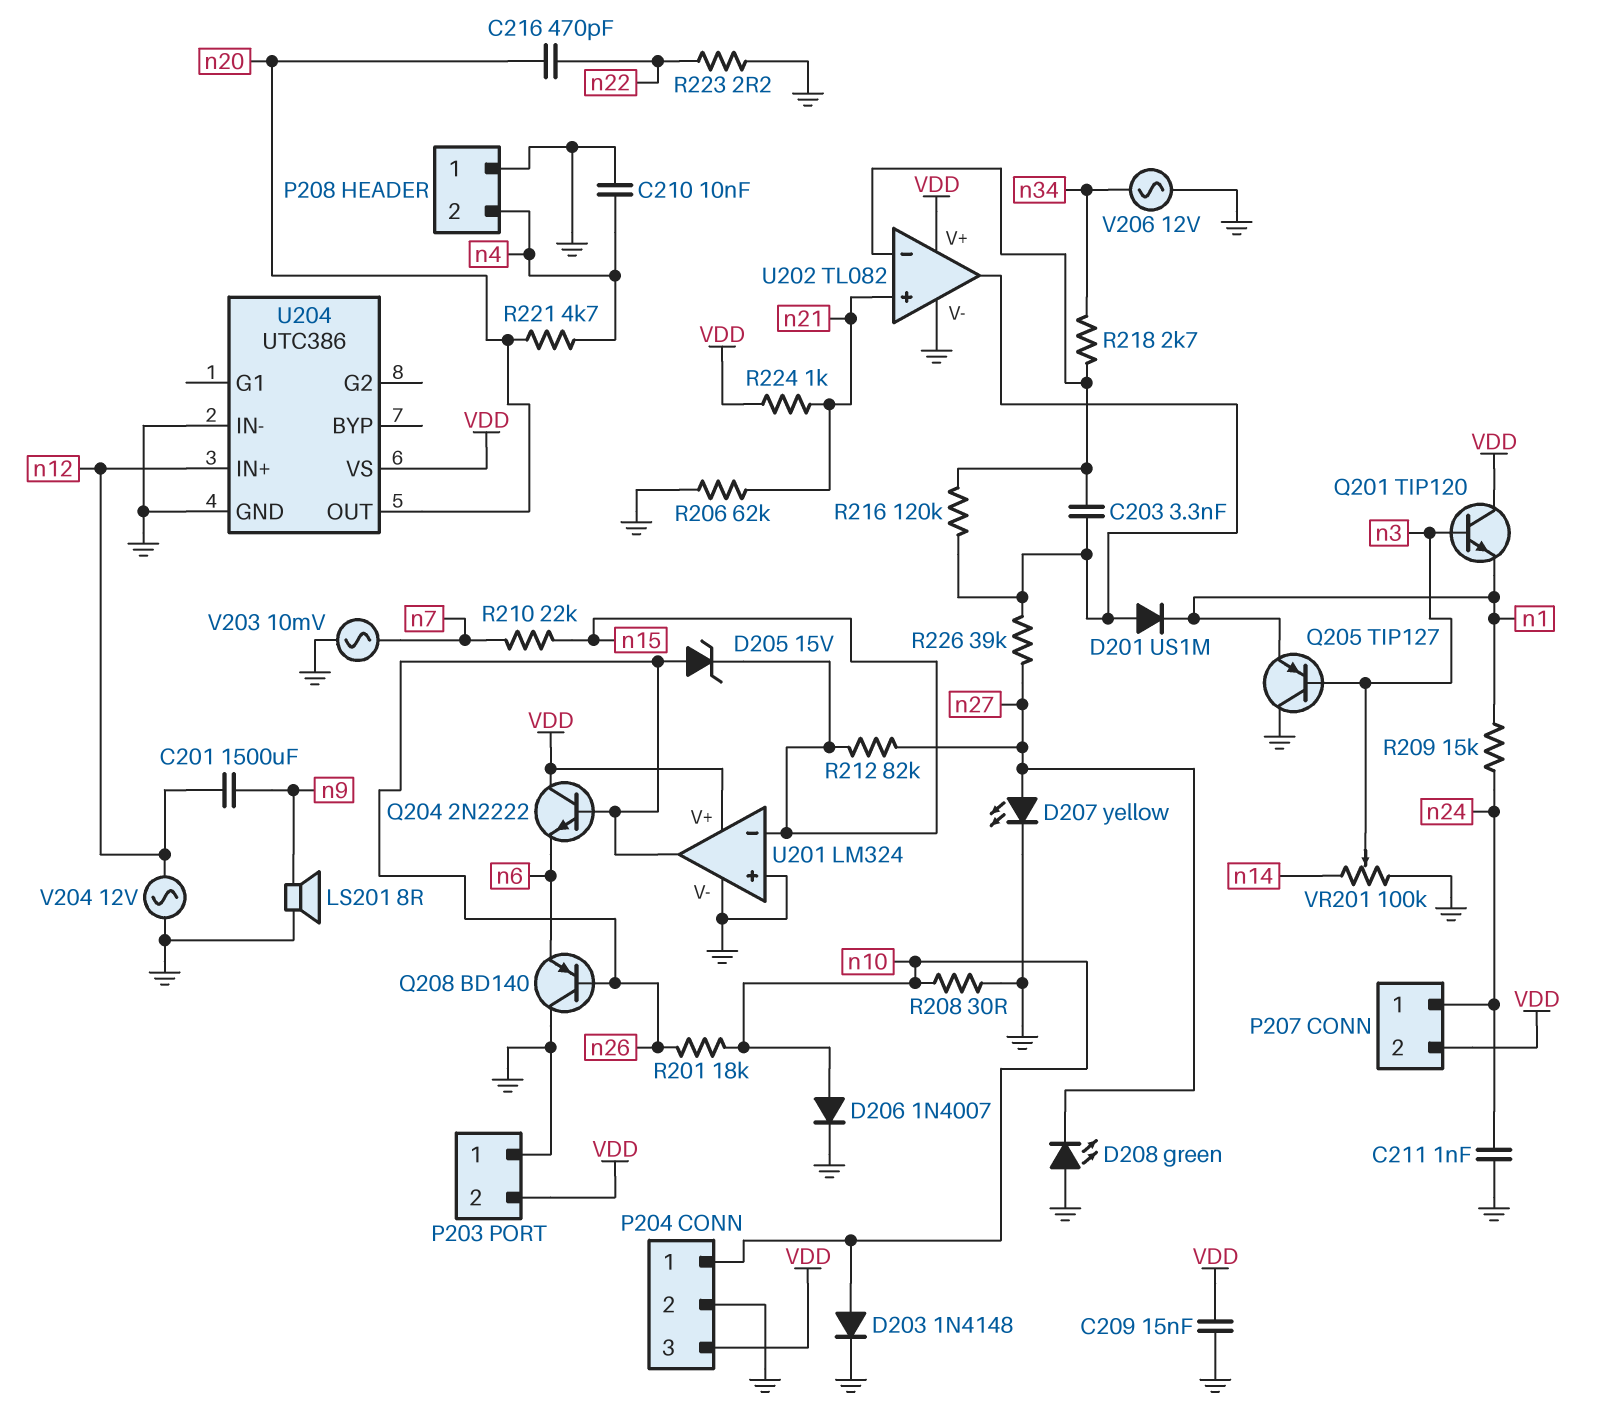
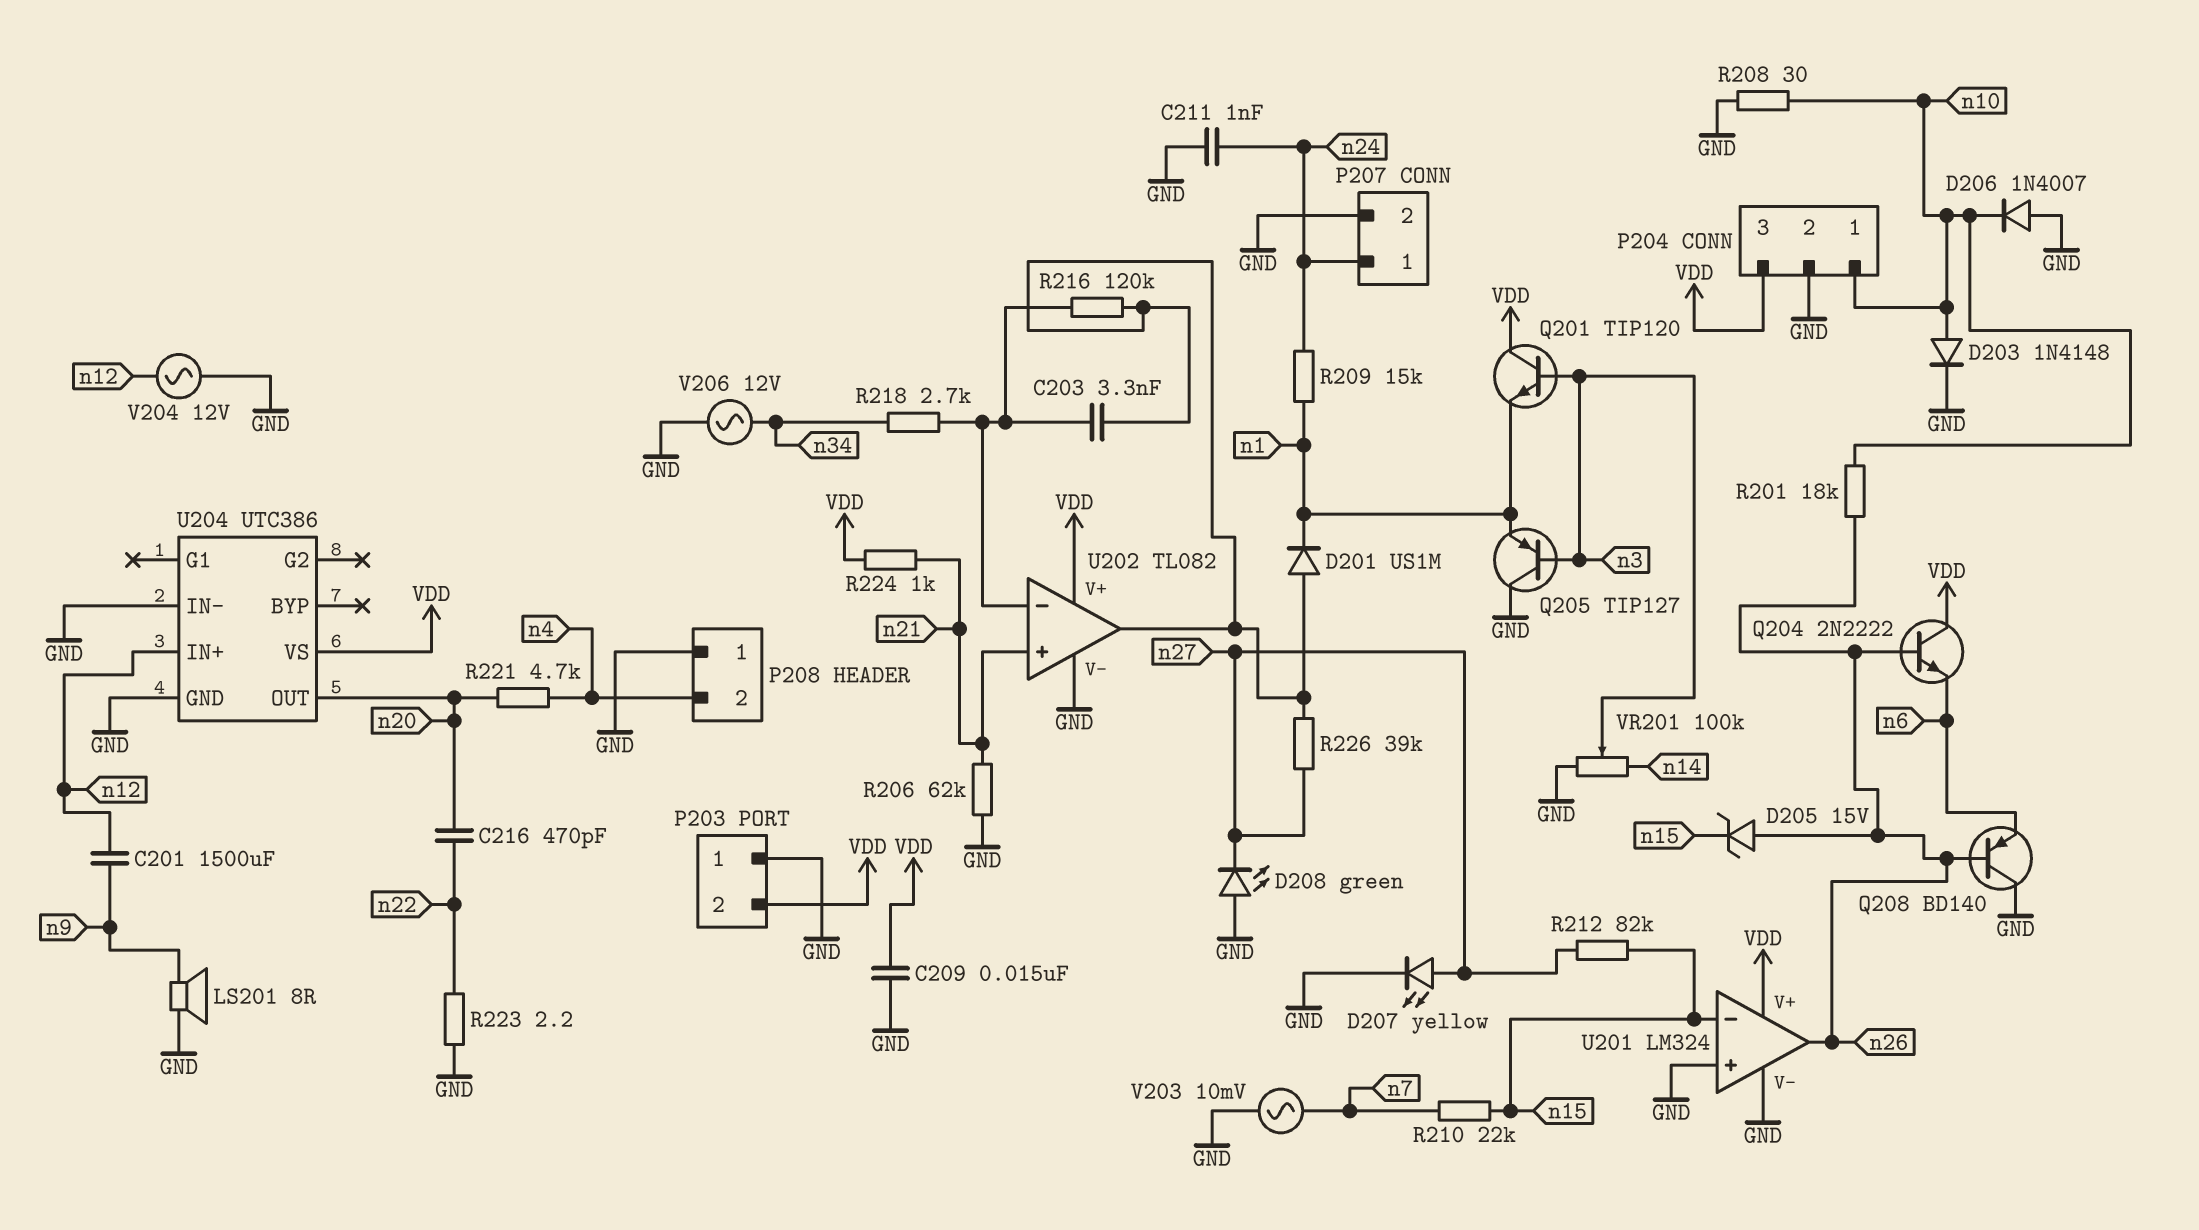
C210: 10nF (GND, n4) -> none
D206: diode 1N4007 (A n10, K GND) -> diode 1N4007 (A GND, K n10)
P207 pin 2: VDD -> GND

